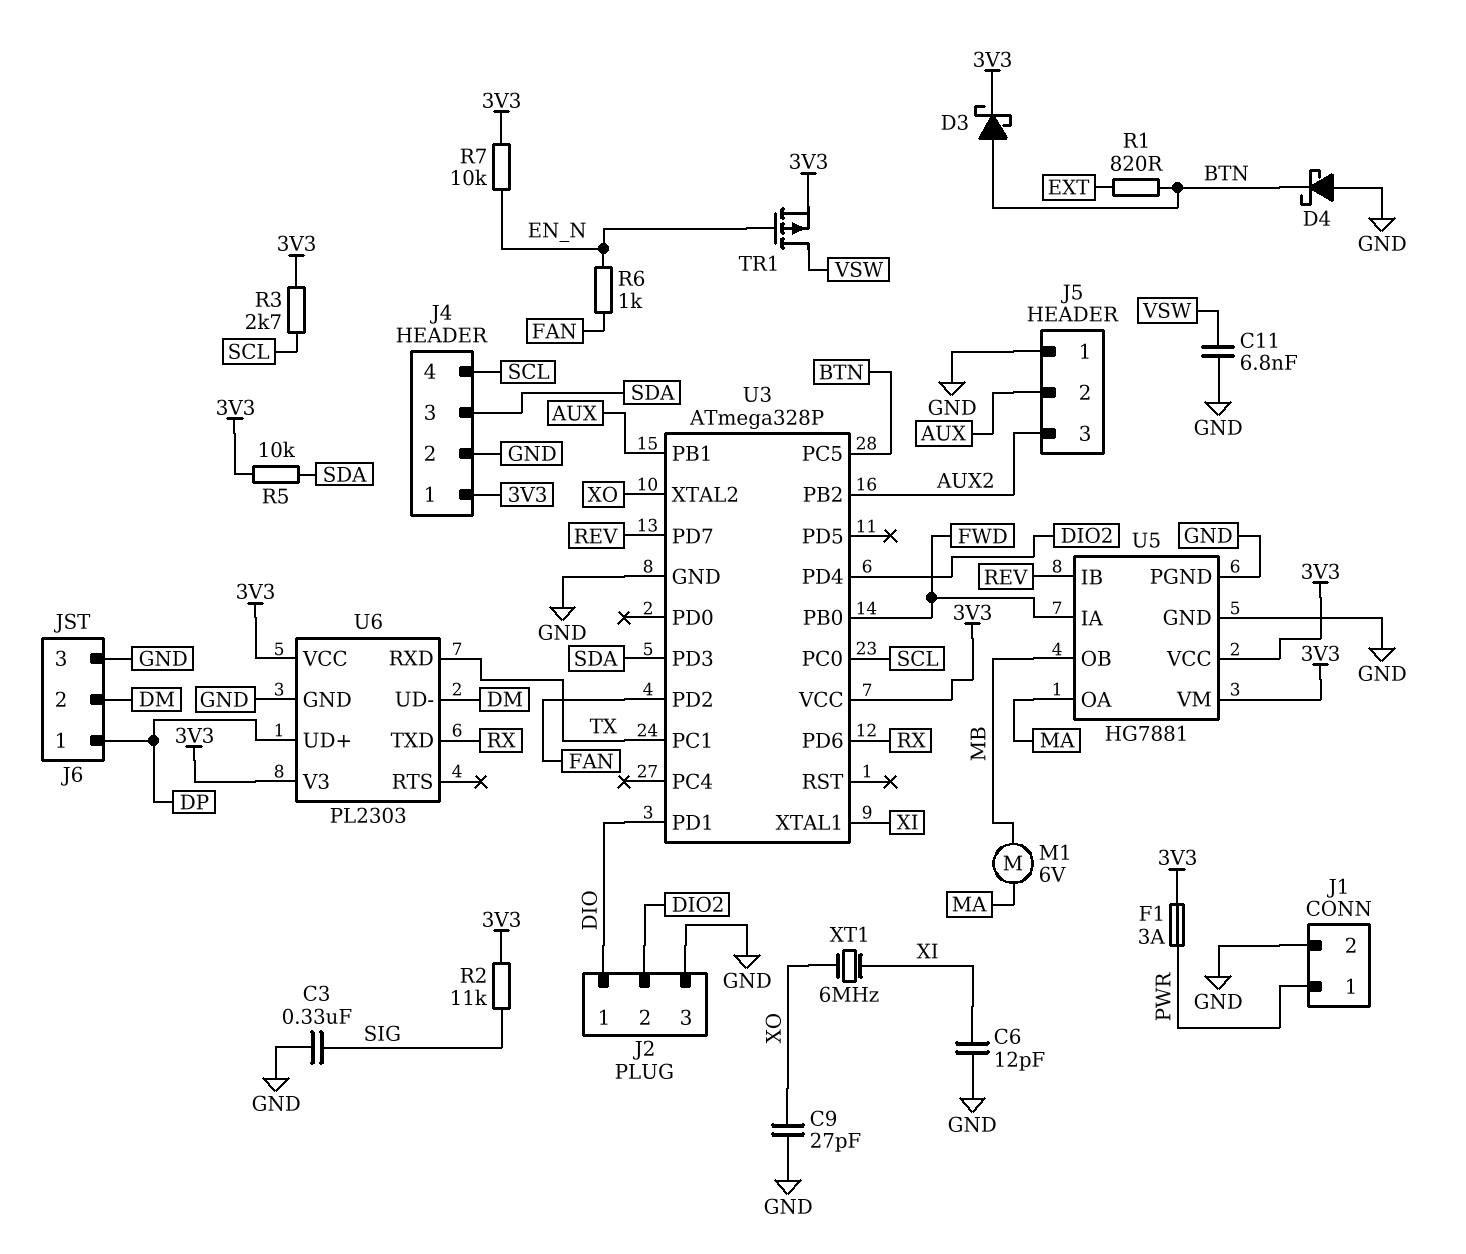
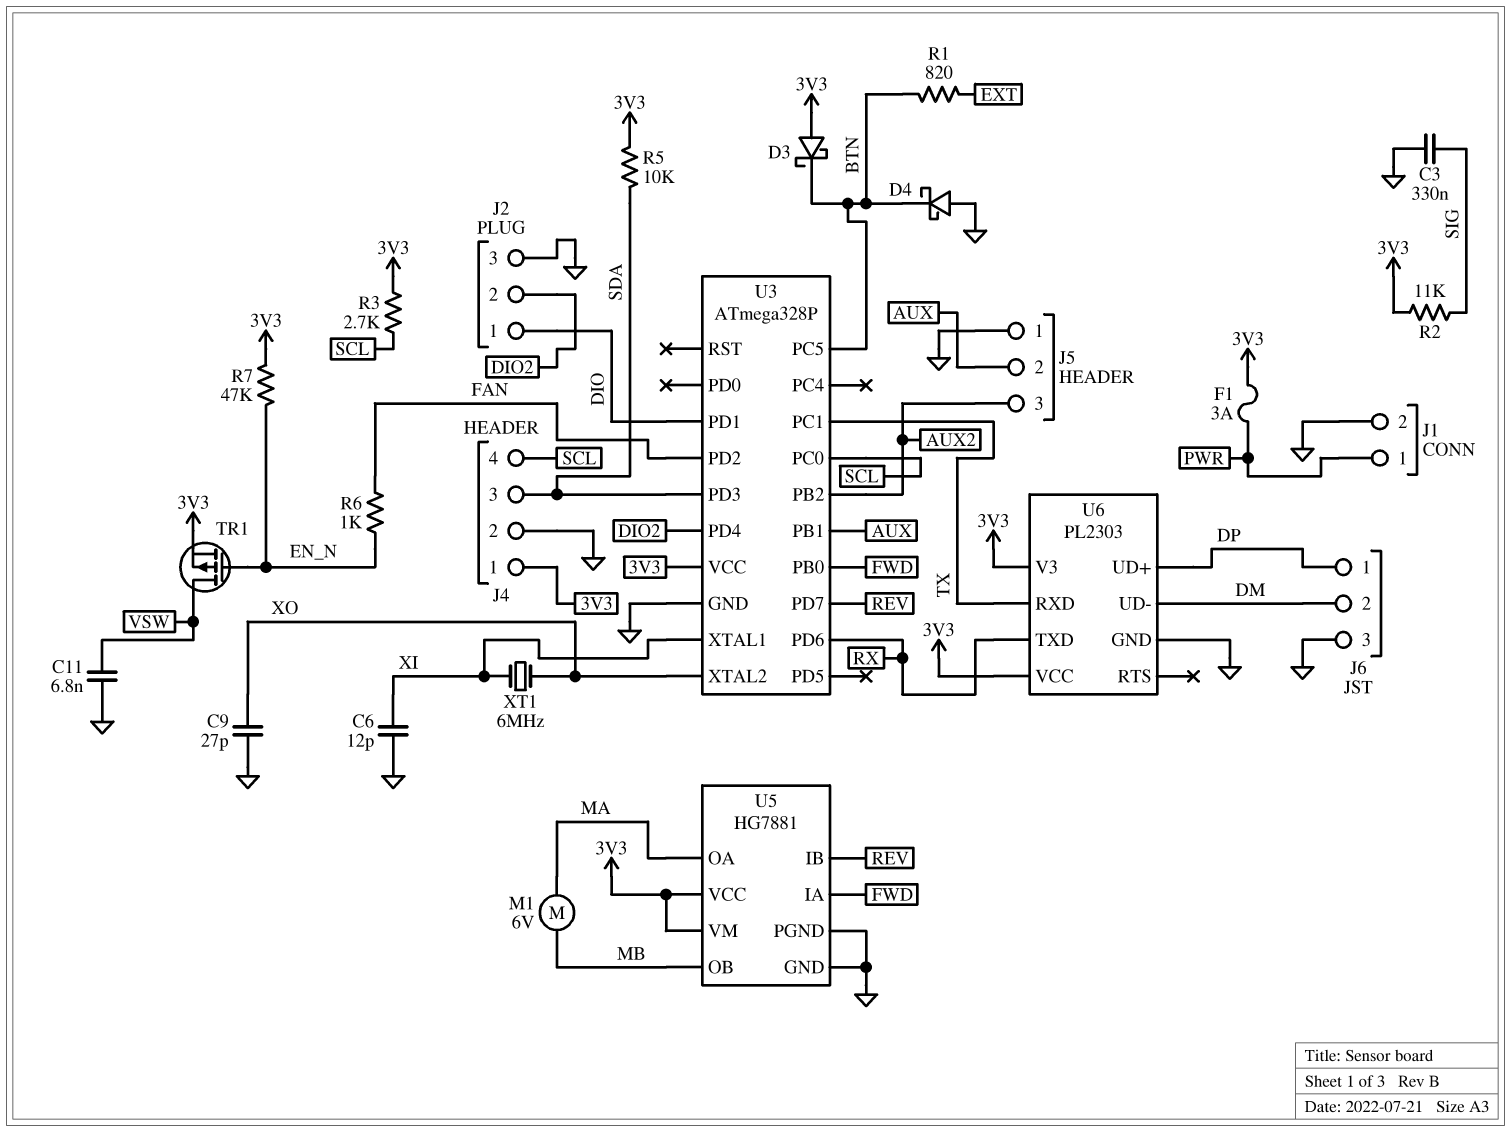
D3: schottky (A BTN, K 3V3) -> schottky (A 3V3, K BTN)
R7: 10k (3V3, EN_N) -> 47k (3V3, EN_N)

